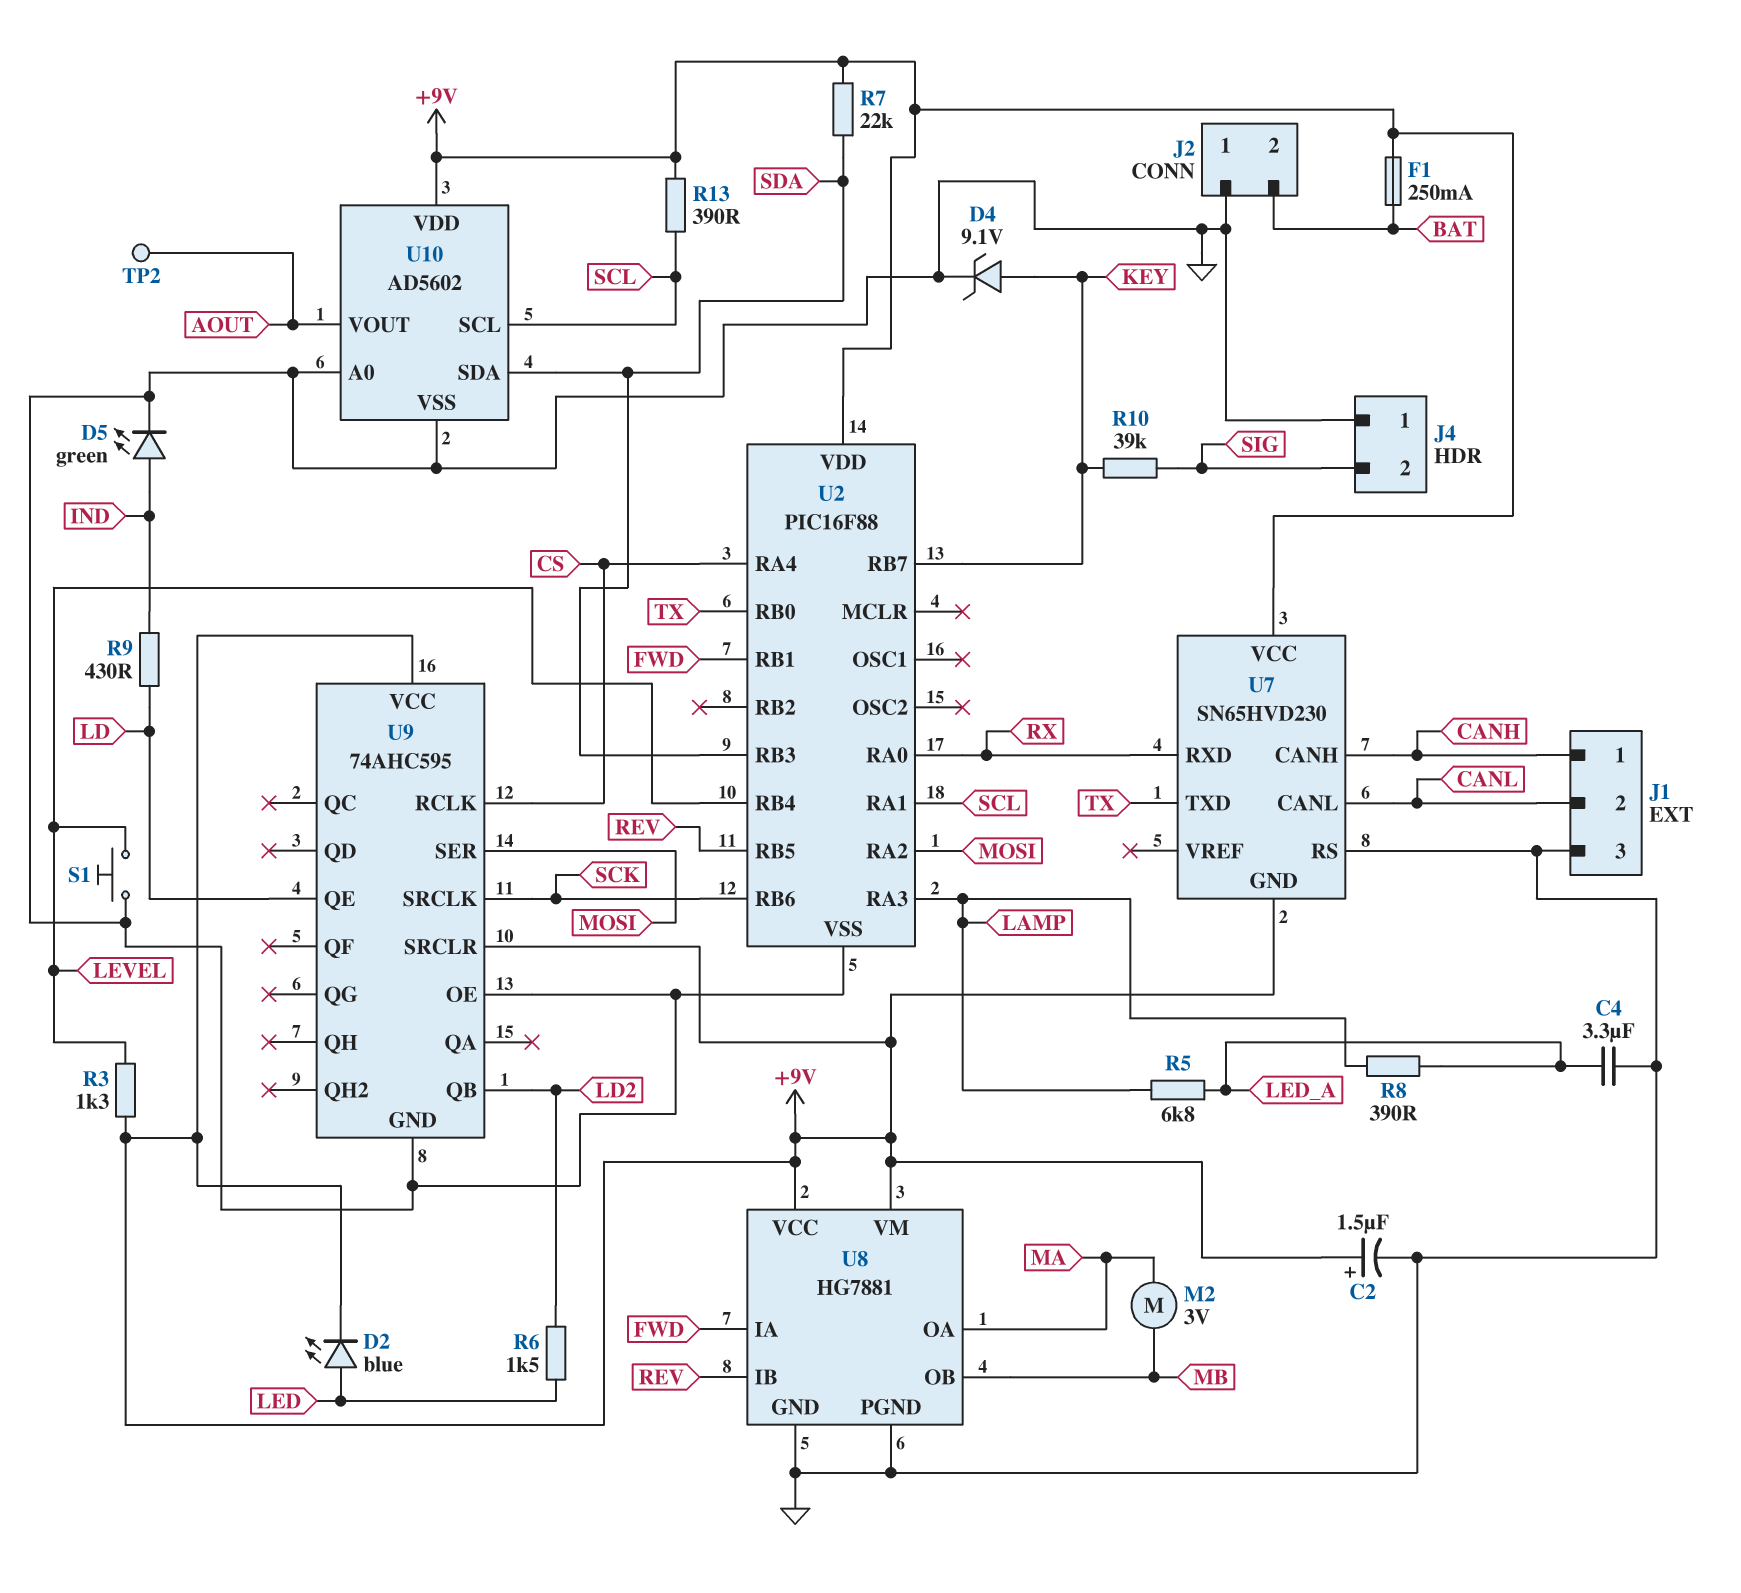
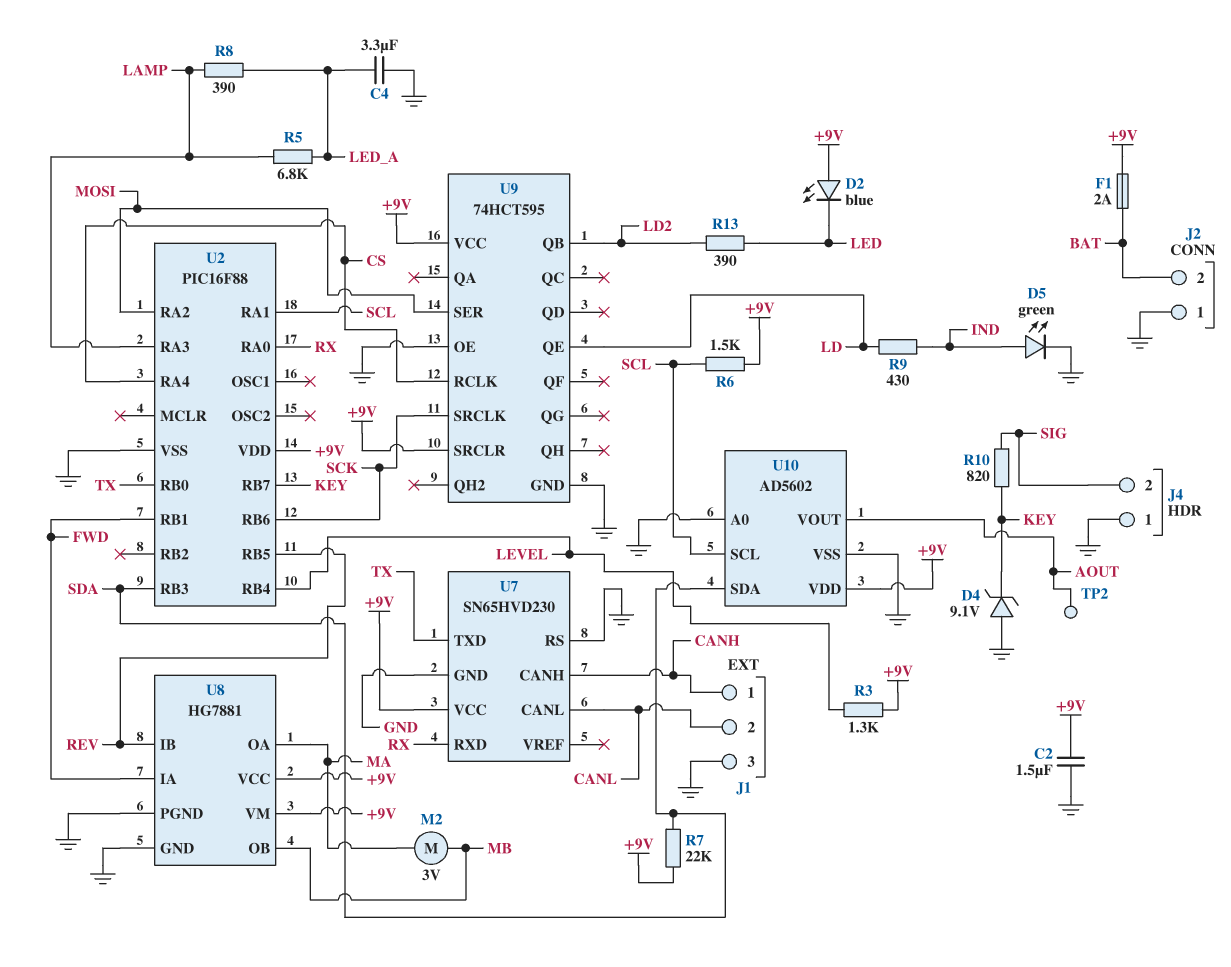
C2: 1.5uF (plus +9V, minus GND) -> 1.5uF (+9V, GND)
D2: LED blue (A LED, K +9V) -> LED blue (A +9V, K LED)
D4: zener 9.1V (A KEY, K GND) -> zener 9.1V (A GND, K KEY)
F1: 250mA (+9V, BAT) -> 2A (+9V, BAT)
R6: 1.5k (LD2, LED) -> 1.5k (+9V, SCL)
R10: 39k (KEY, SIG) -> 820 (KEY, SIG)
R13: 390 (+9V, SCL) -> 390 (LD2, LED)
S1: button (GND, LEVEL) -> none
U7 pin GND: +9V -> GND
U9: 74AHC595 -> 74HCT595

